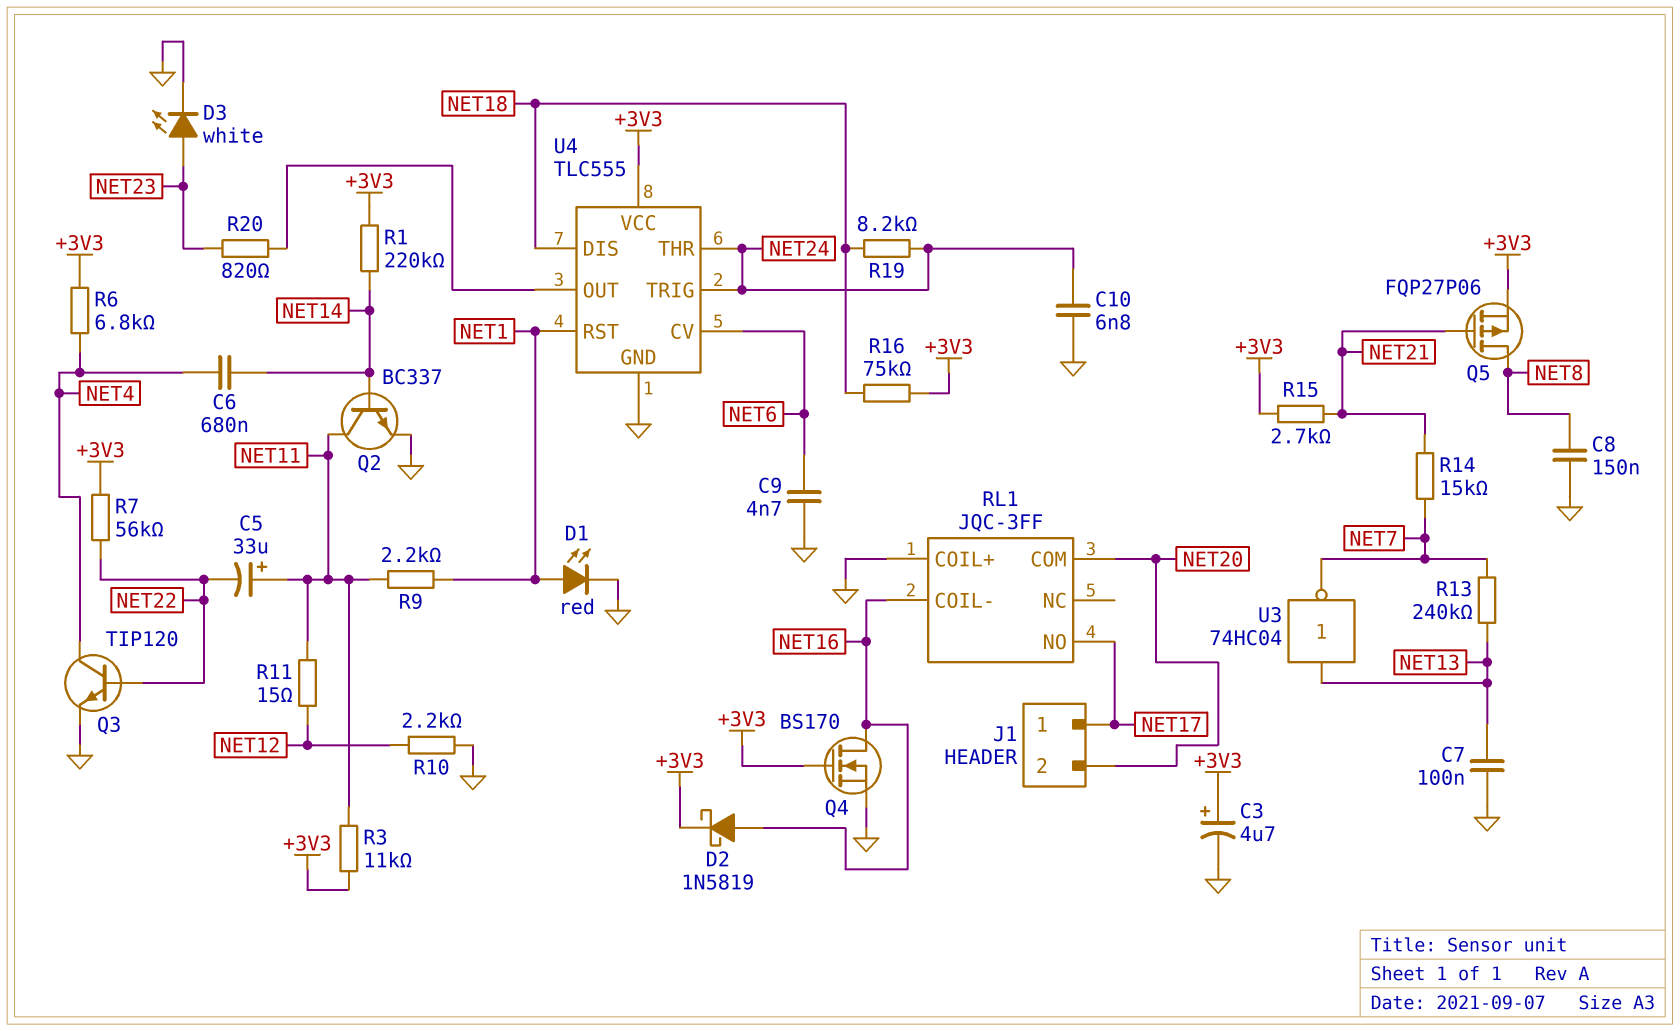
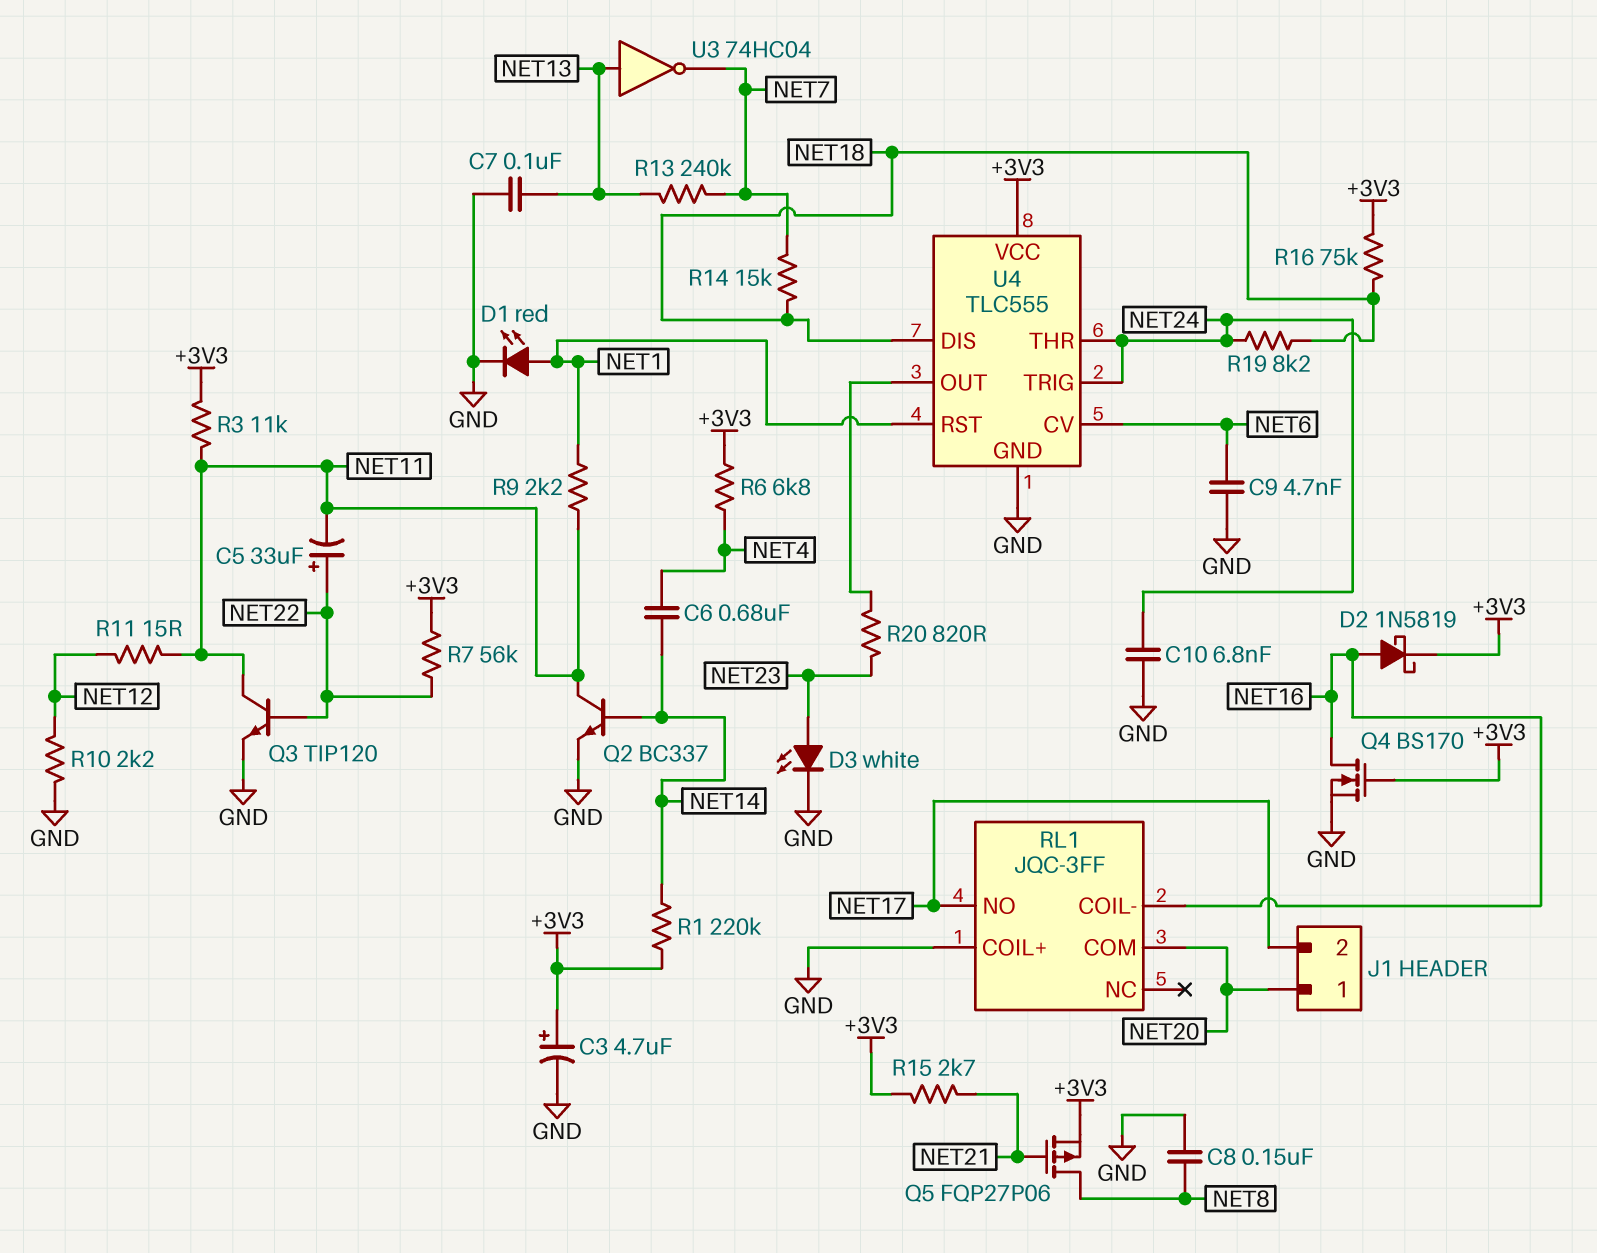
C5: 33uF (plus NET11, minus NET22) -> 33uF (plus NET22, minus NET11)
J1 pin 1: NET17 -> NET20
J1 pin 2: NET20 -> NET17
Q3: NPN TIP120 (B NET22, C NET4, E GND) -> NPN TIP120 (B NET22, C NET11, E GND)
R14: 15k (NET7, NET21) -> 15k (NET7, NET18)

